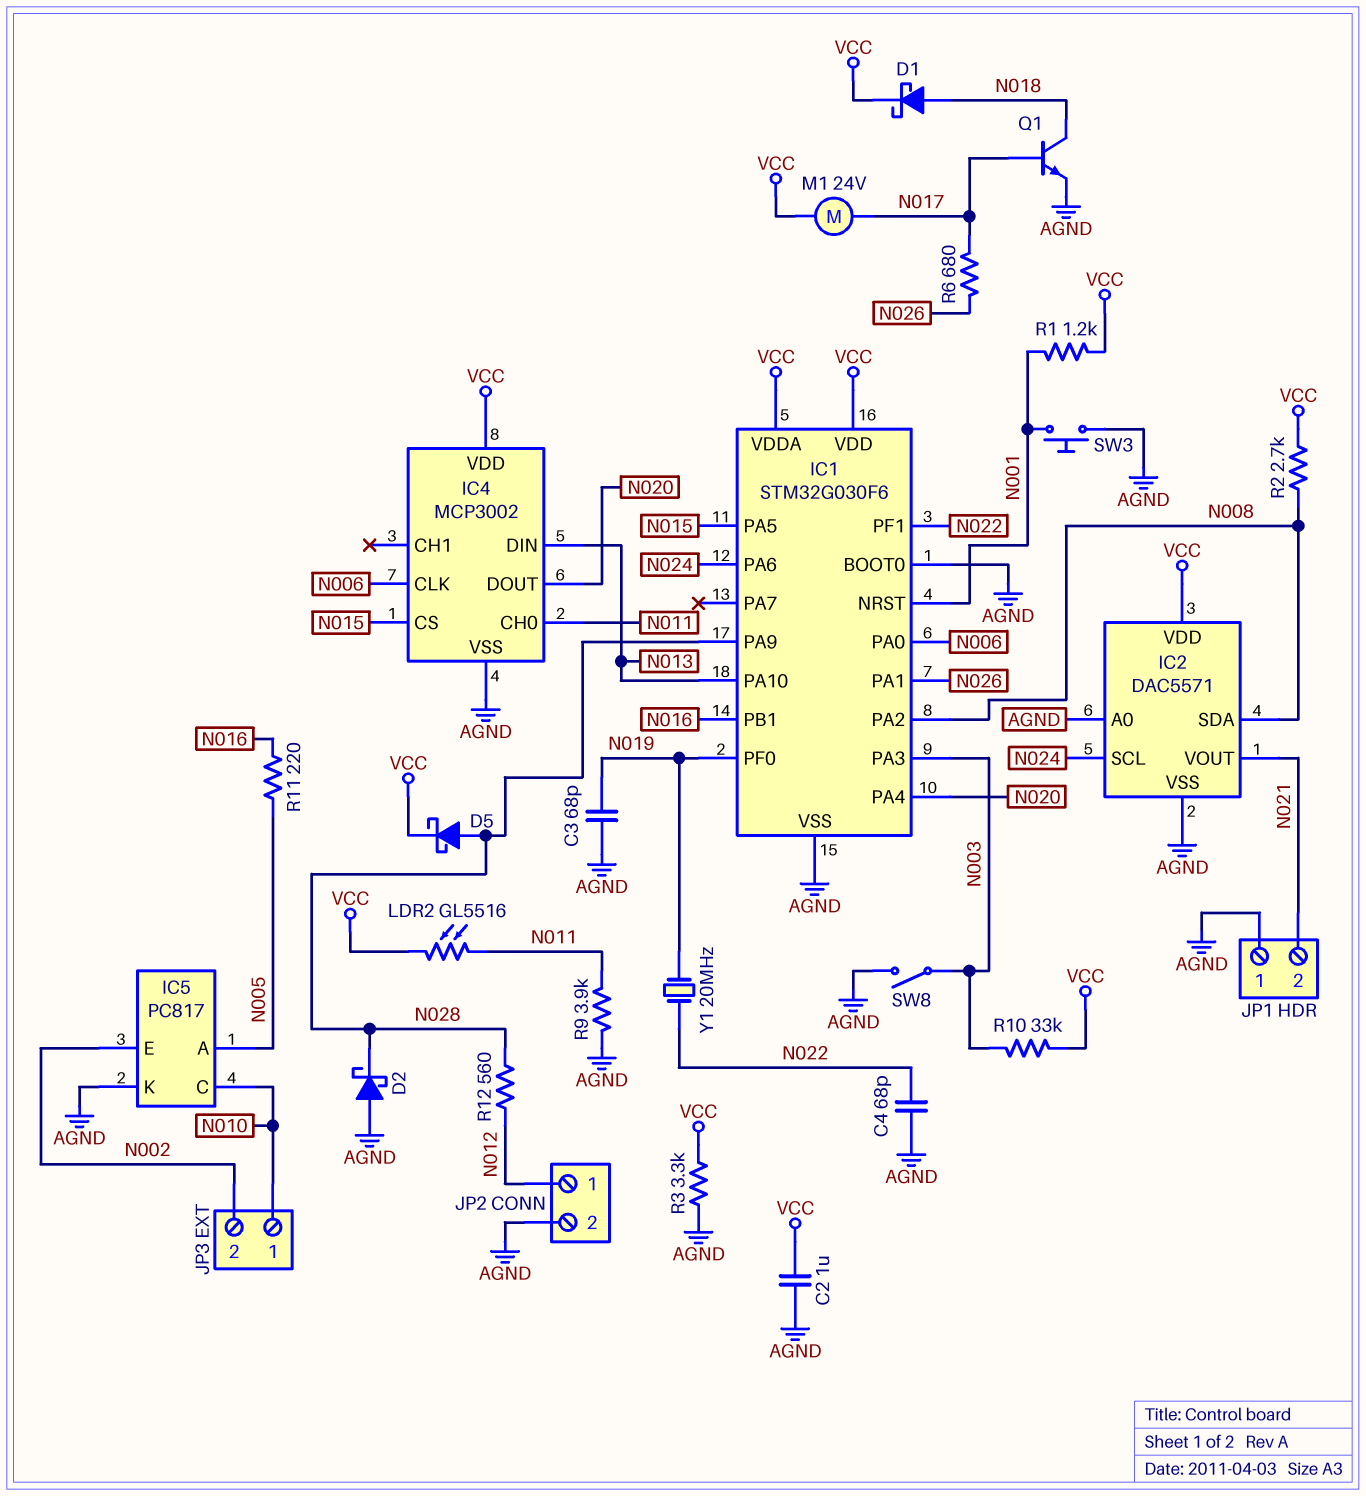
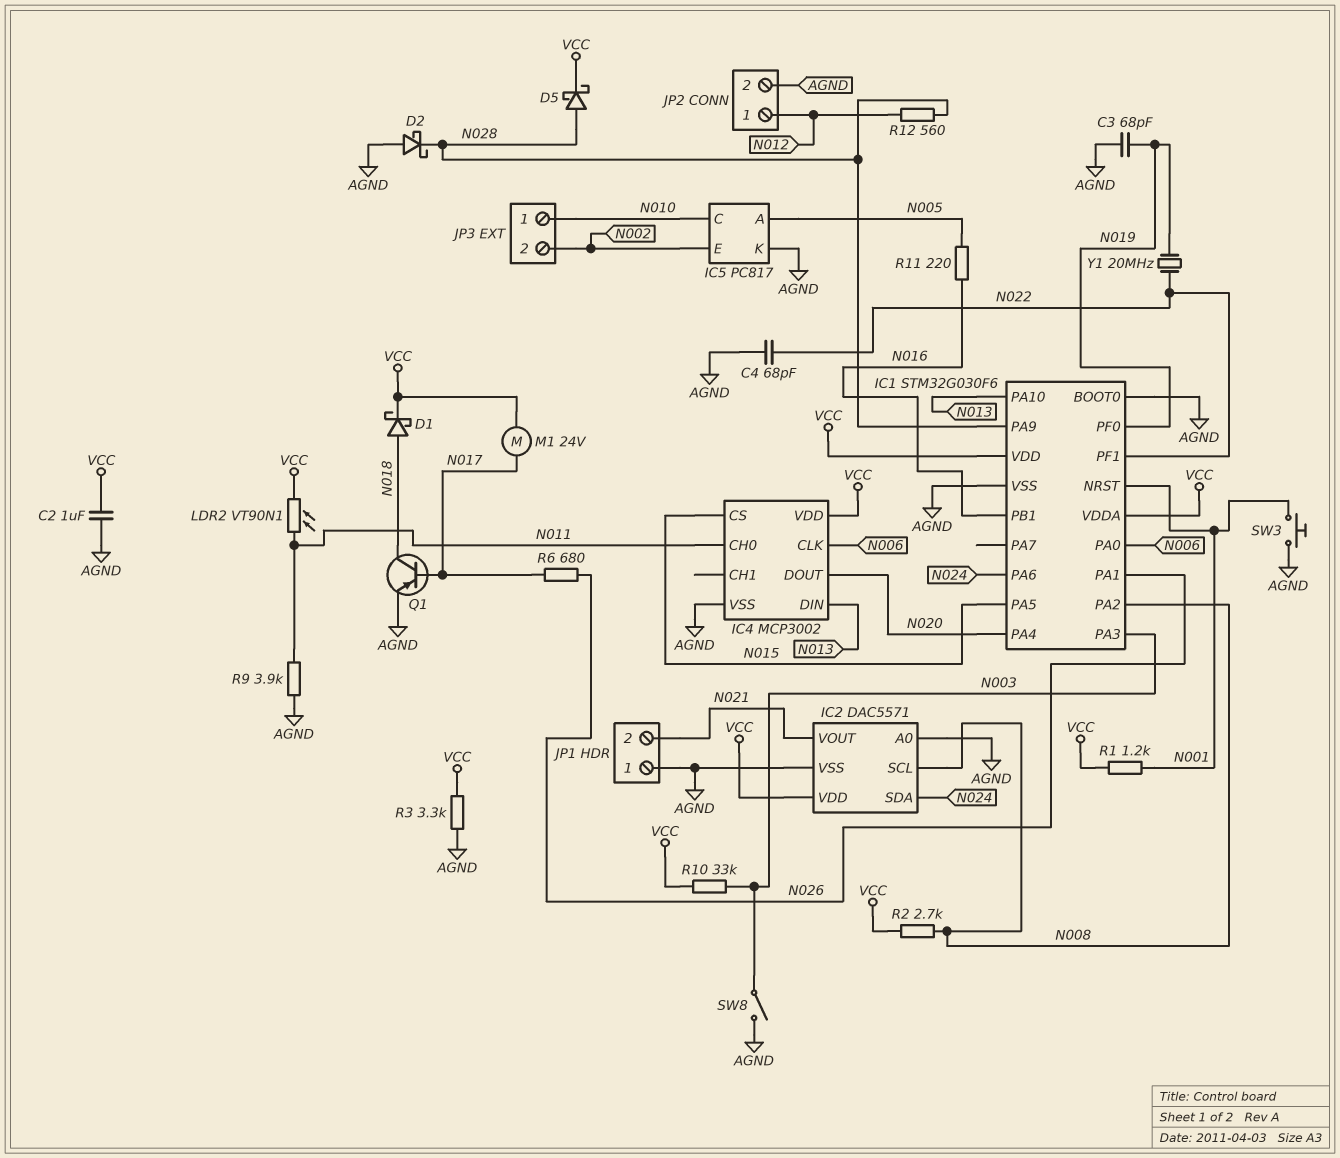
IC2 pin SCL: N024 -> N008
IC2 pin SDA: N008 -> N024
LDR2: GL5516 (N011, VCC) -> VT90N1 (N011, VCC)
Q1: NPN (B N017, C N018, E AGND) -> PNP (B N017, C N018, E AGND)

